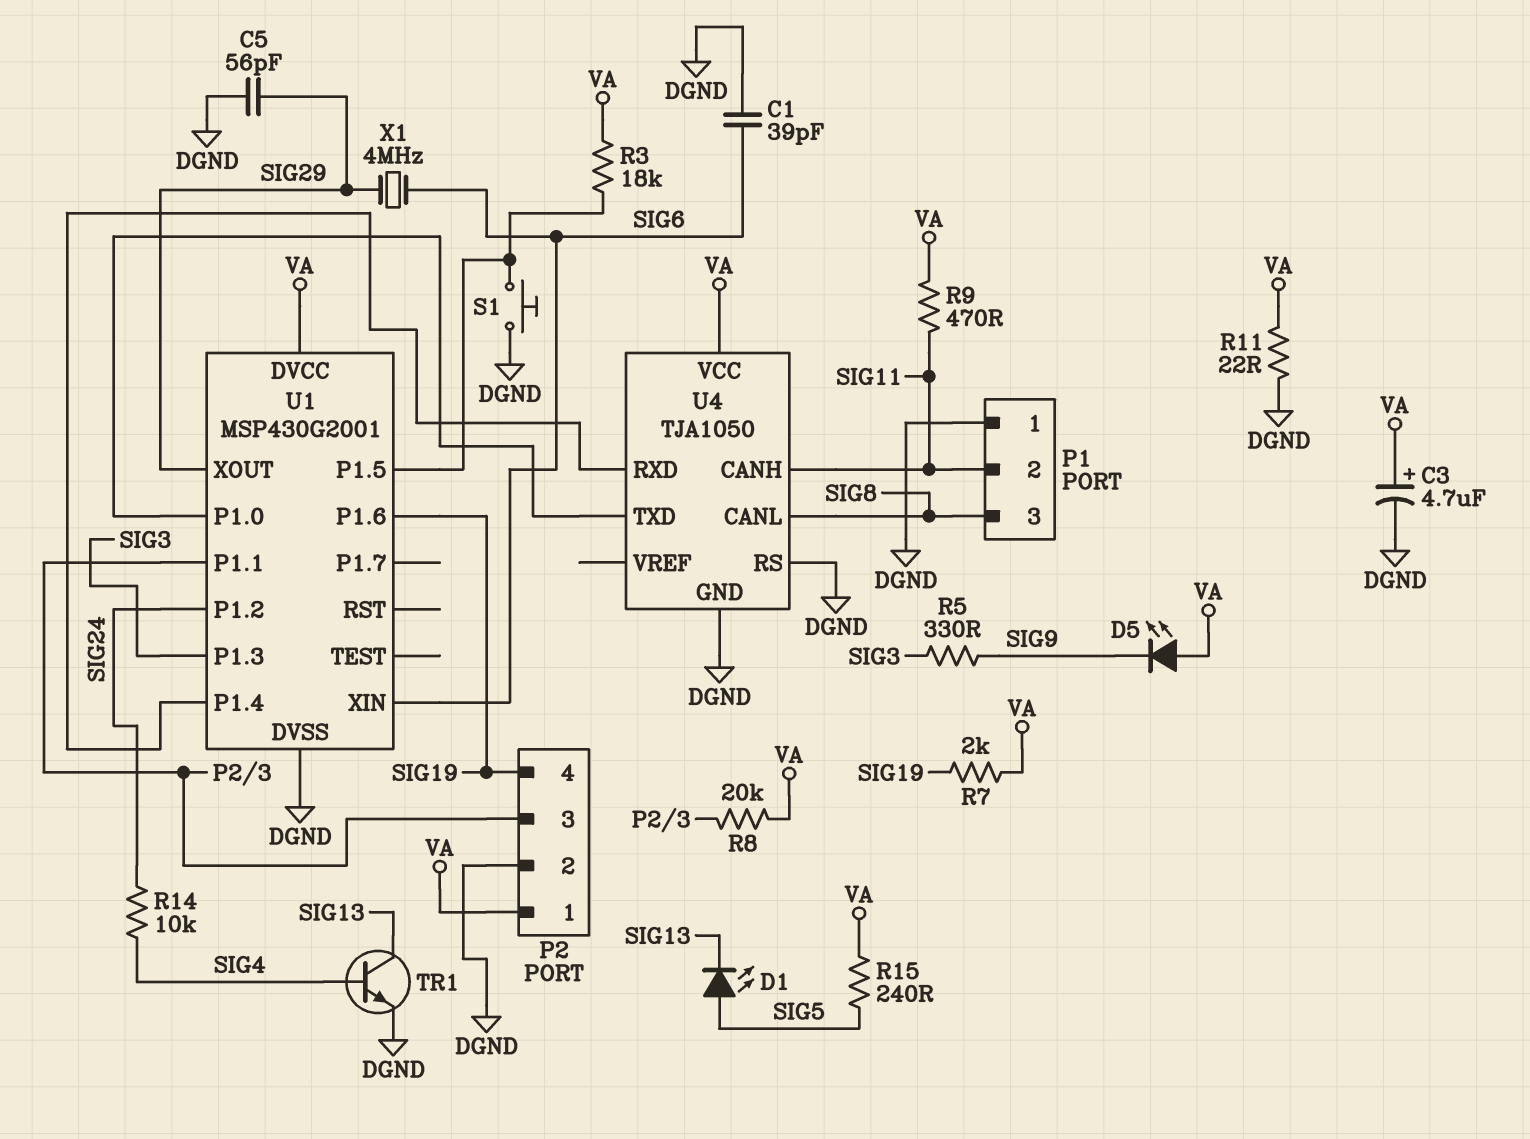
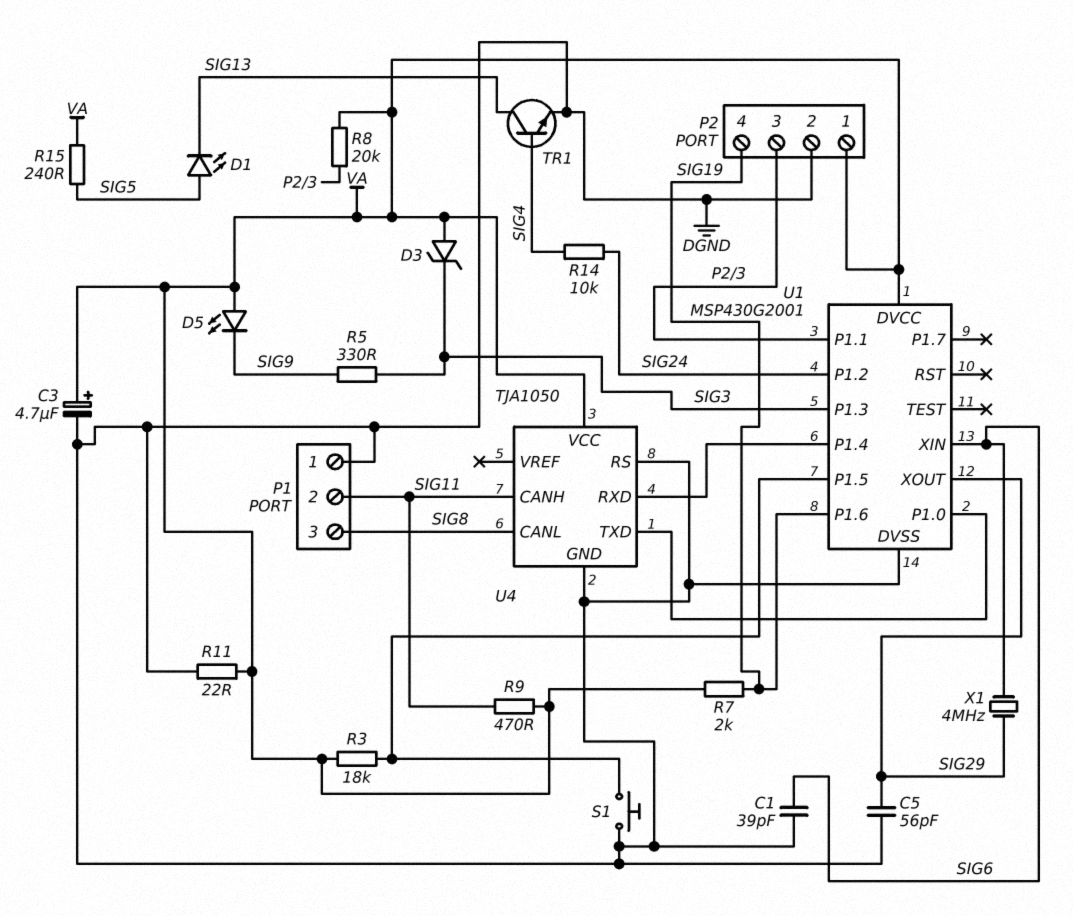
D3: none -> zener (A VA, K SIG3)

